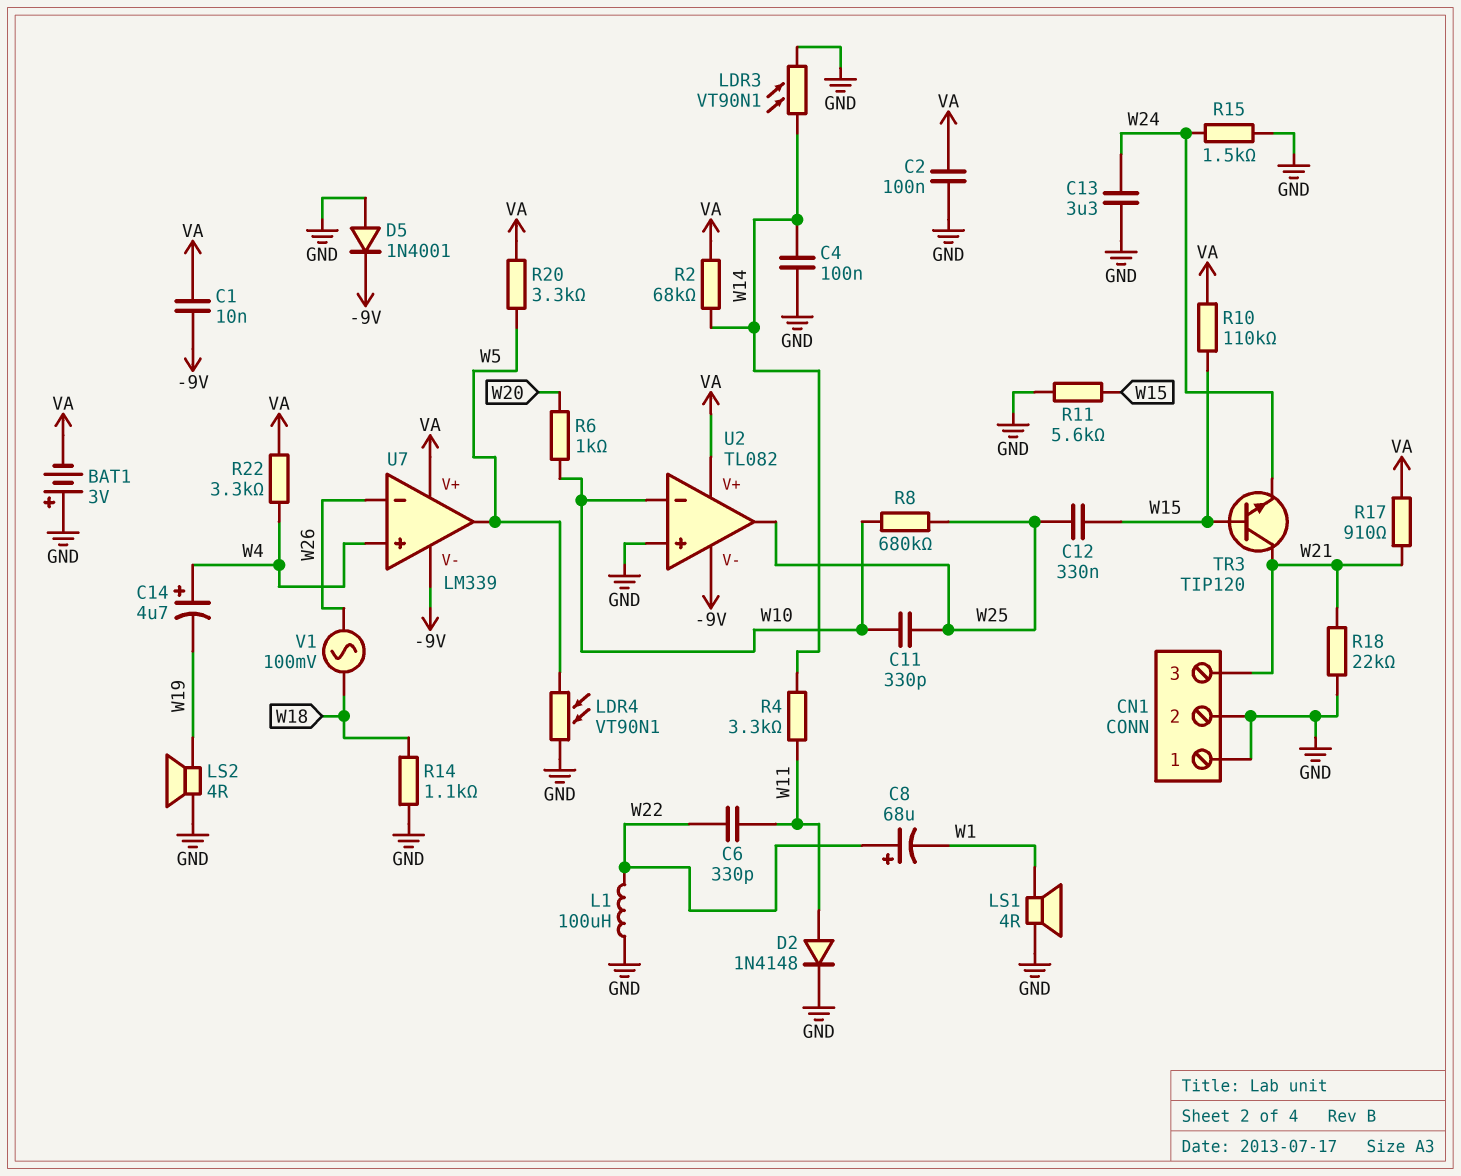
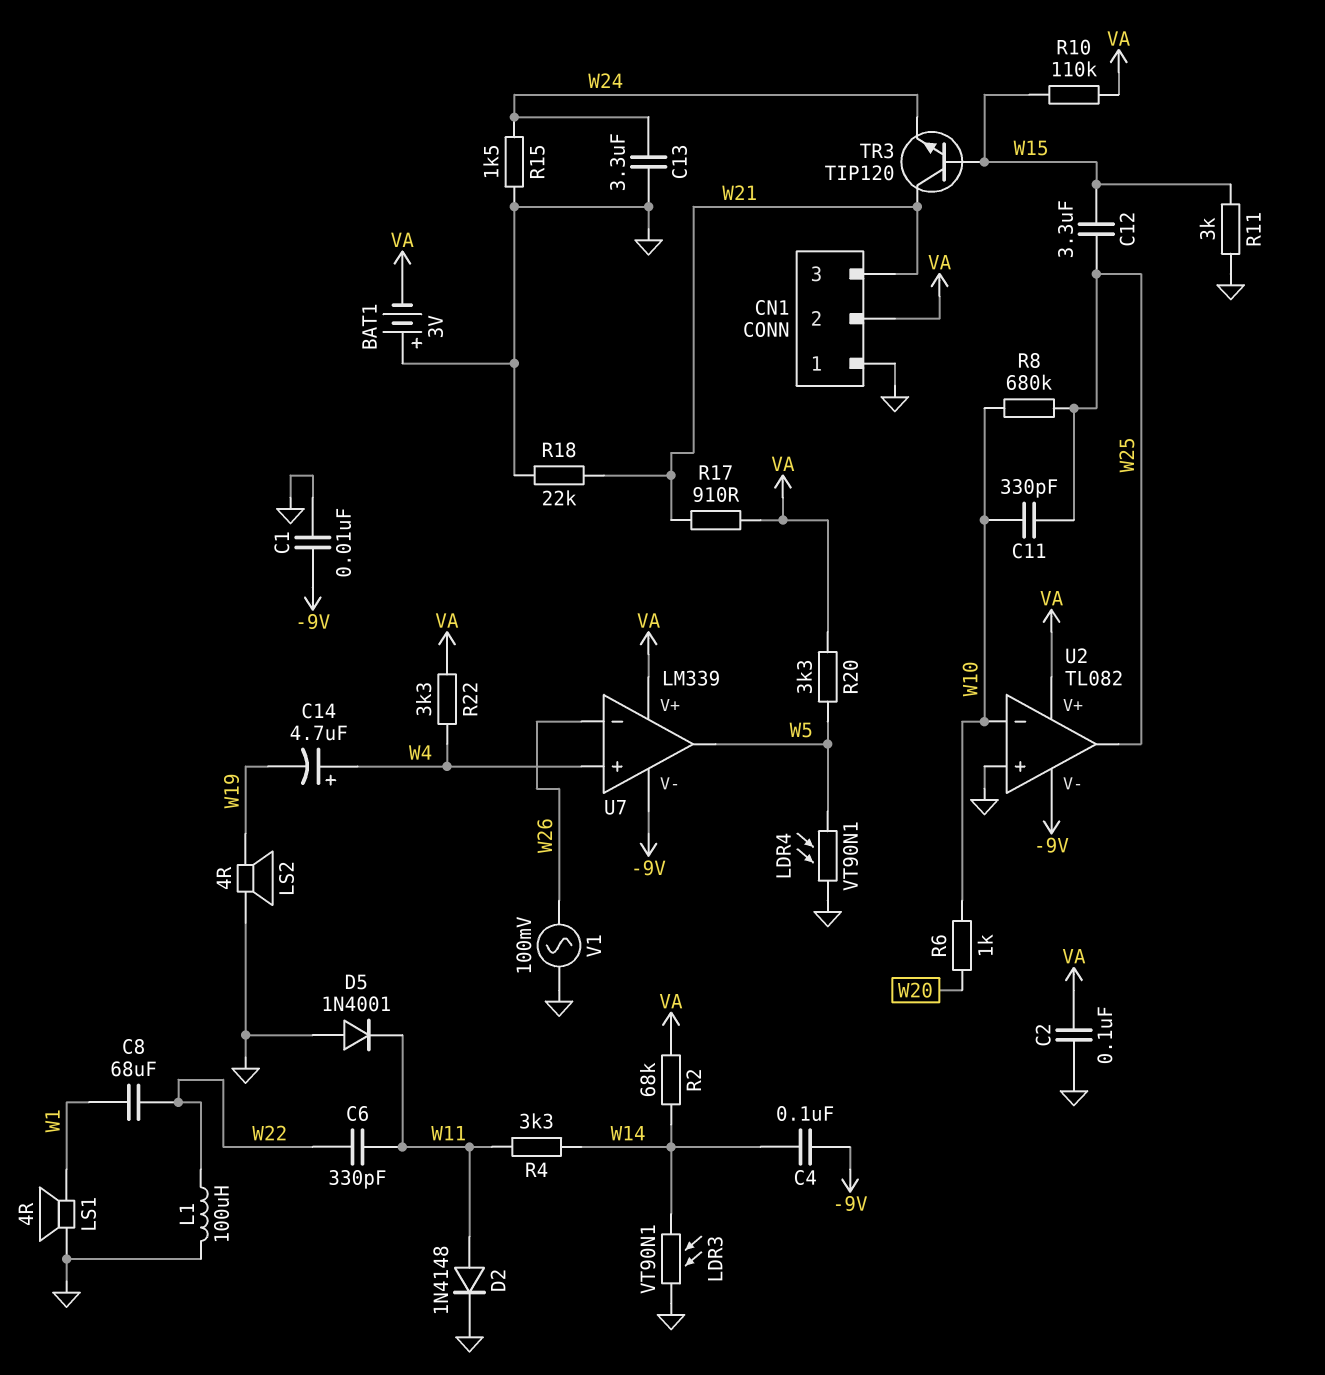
C1: 10nF (-9V, VA) -> 10nF (-9V, GND)
C4: 100nF (GND, W14) -> 100nF (-9V, W14)
C8: 68uF (plus W22, minus W1) -> 68uF (W1, W22)
C12: 330nF (W15, W25) -> 3.3uF (W15, W25)
CN1 pin 2: GND -> VA
D5: diode 1N4001 (A GND, K -9V) -> diode 1N4001 (A GND, K W11)
R11: 5.6k (GND, W15) -> 3k (GND, W15)
R14: 1.1k (GND, W18) -> none
V1: AC 100mV (W18, W26) -> AC 100mV (GND, W26)

